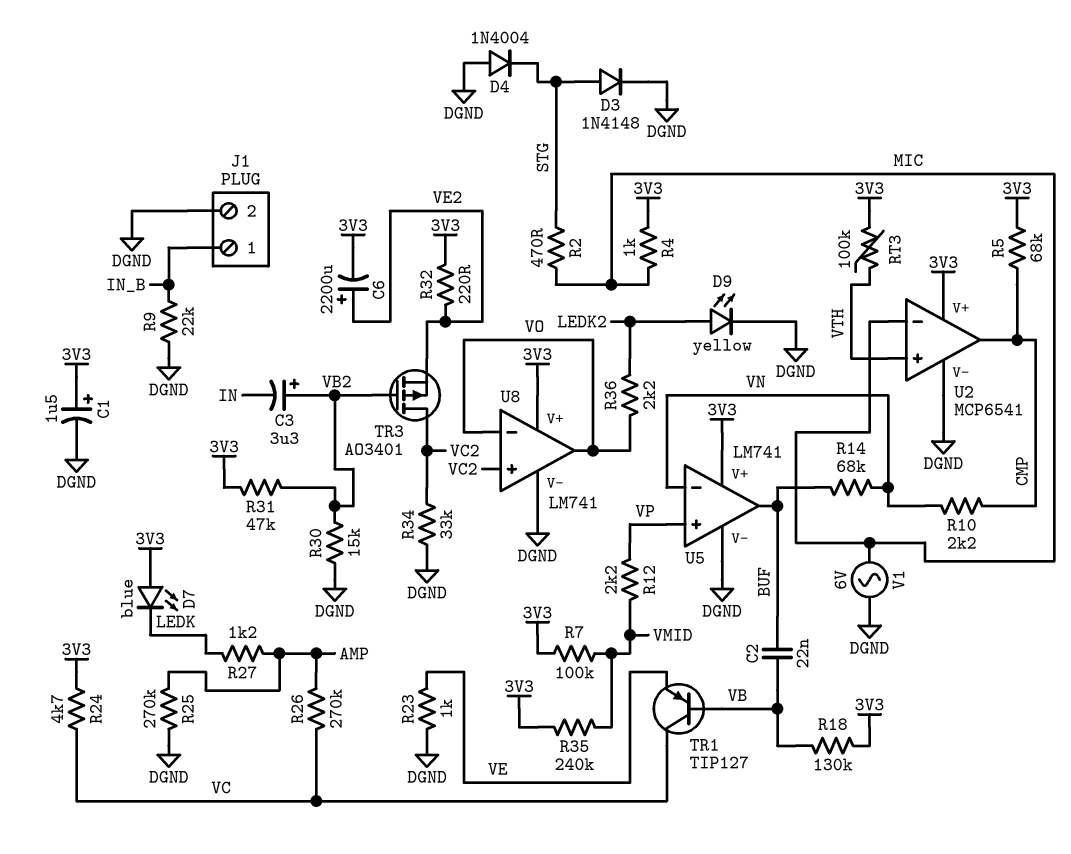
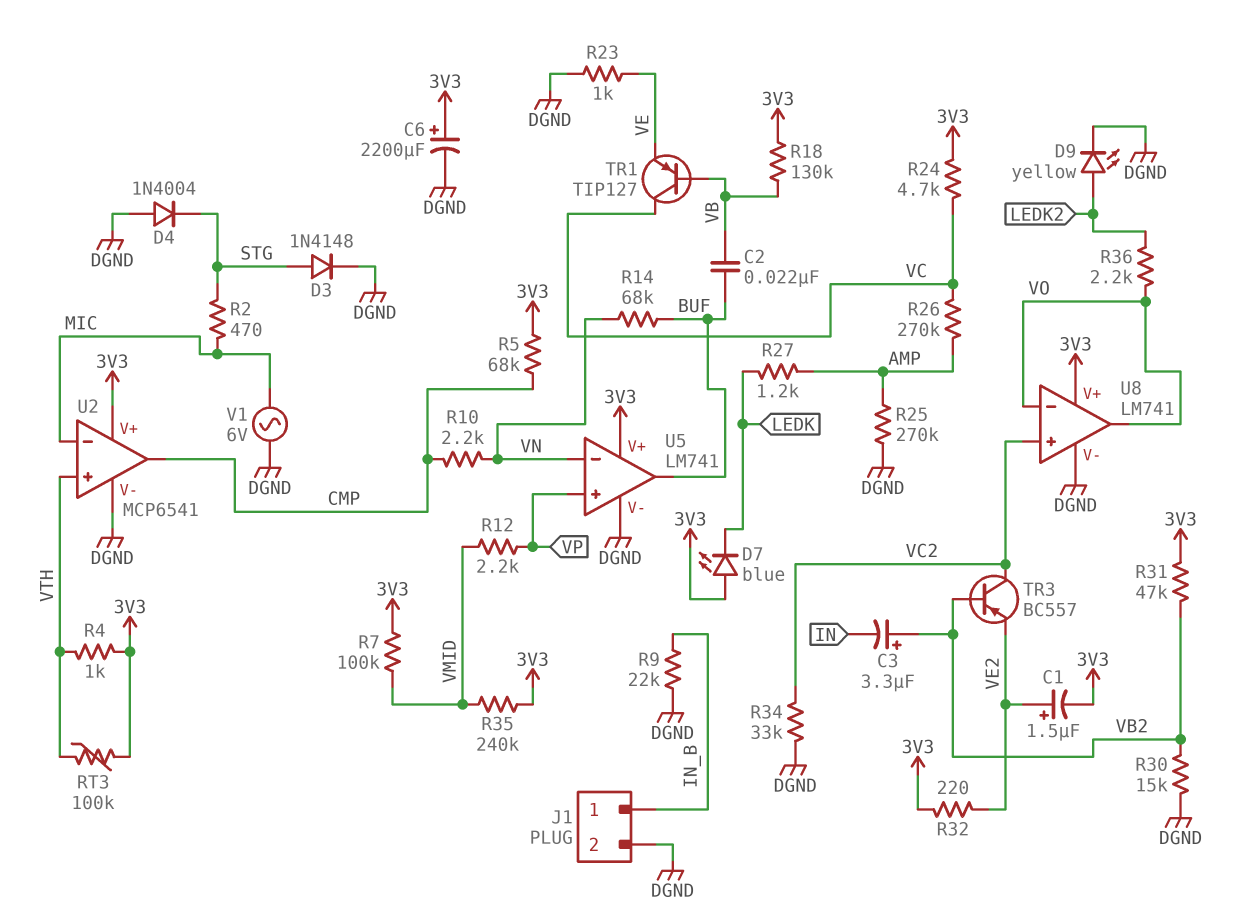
C1: 1.5uF (plus 3V3, minus DGND) -> 1.5uF (plus VE2, minus 3V3)
C6: 2200uF (plus VE2, minus 3V3) -> 2200uF (plus 3V3, minus DGND)
R4: 1k (3V3, MIC) -> 1k (3V3, VTH)
TR3: PMOS AO3401 (G VB2, D VC2, S VE2) -> PNP BC557 (B VB2, C VC2, E VE2)

